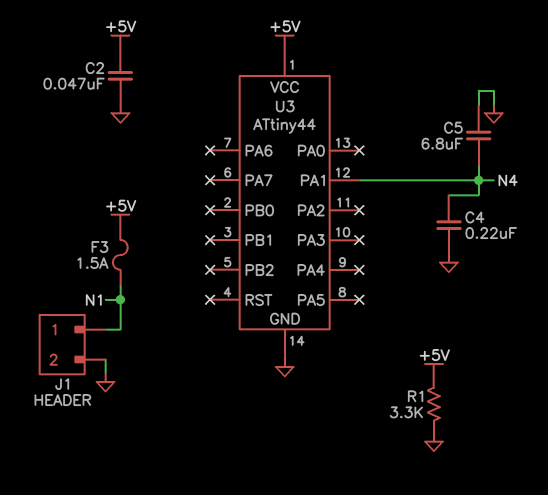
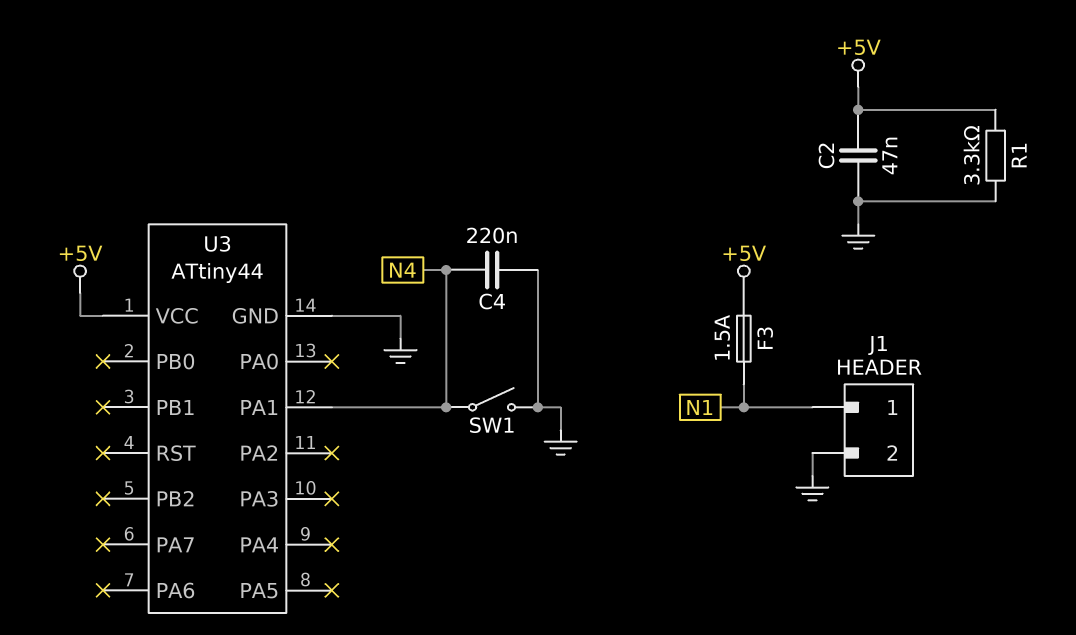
C5: 6.8uF (GND, N4) -> none
SW1: none -> switch (GND, N4)

